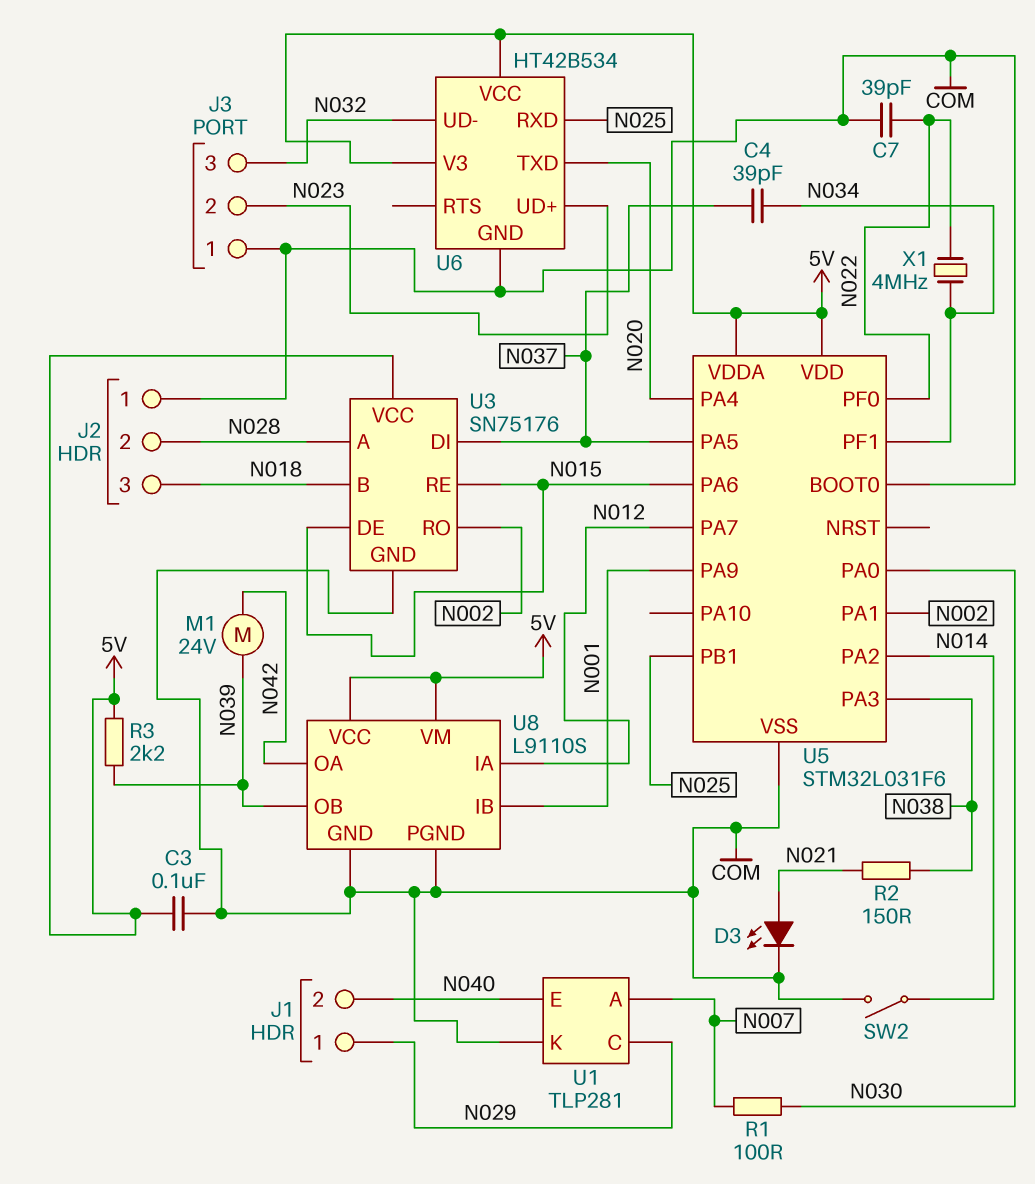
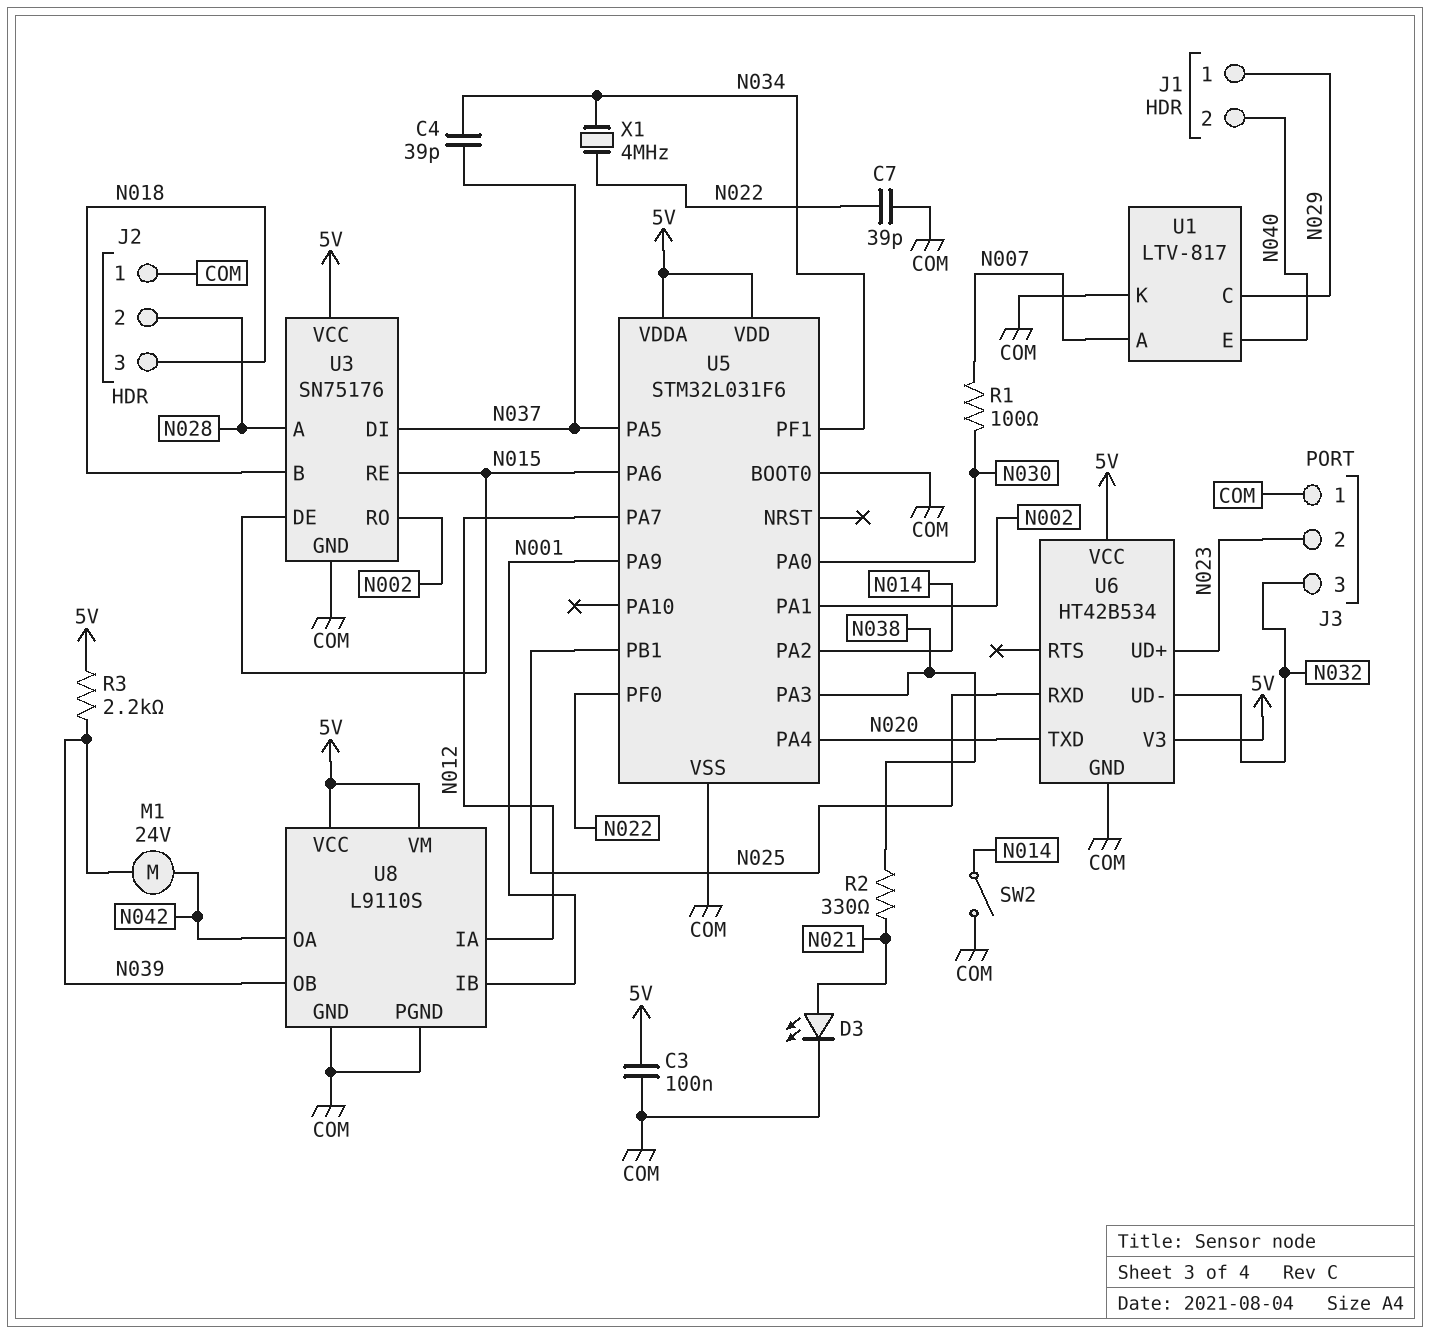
R2: 150 (N021, N038) -> 330 (N021, N038)
U1: TLP281 -> LTV-817

